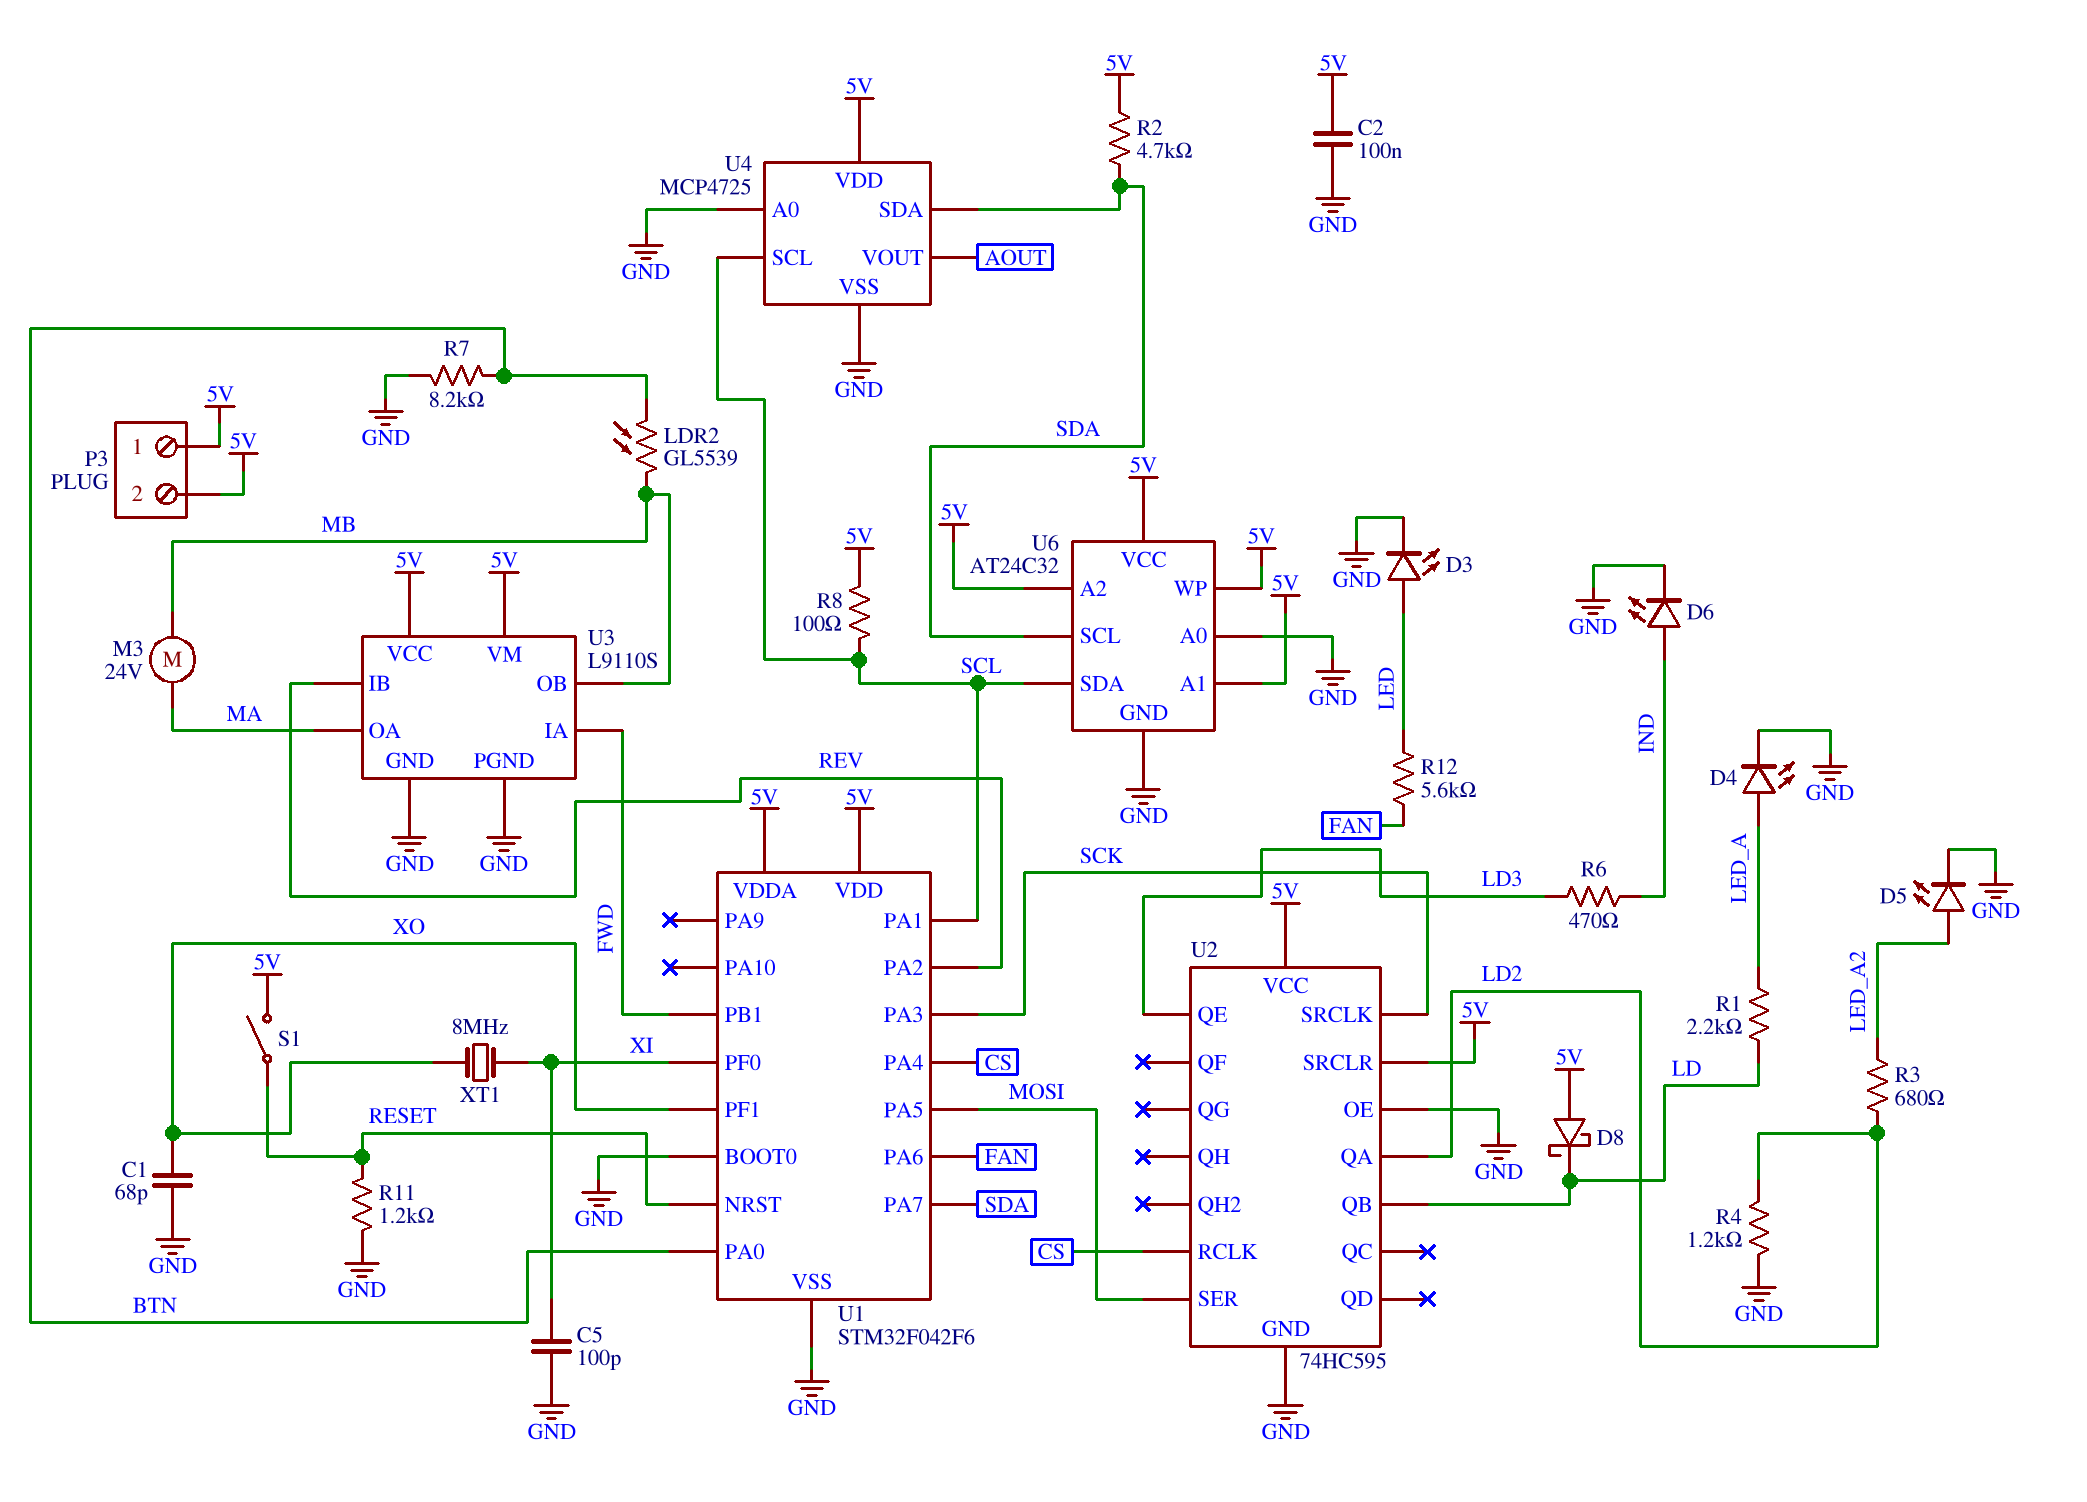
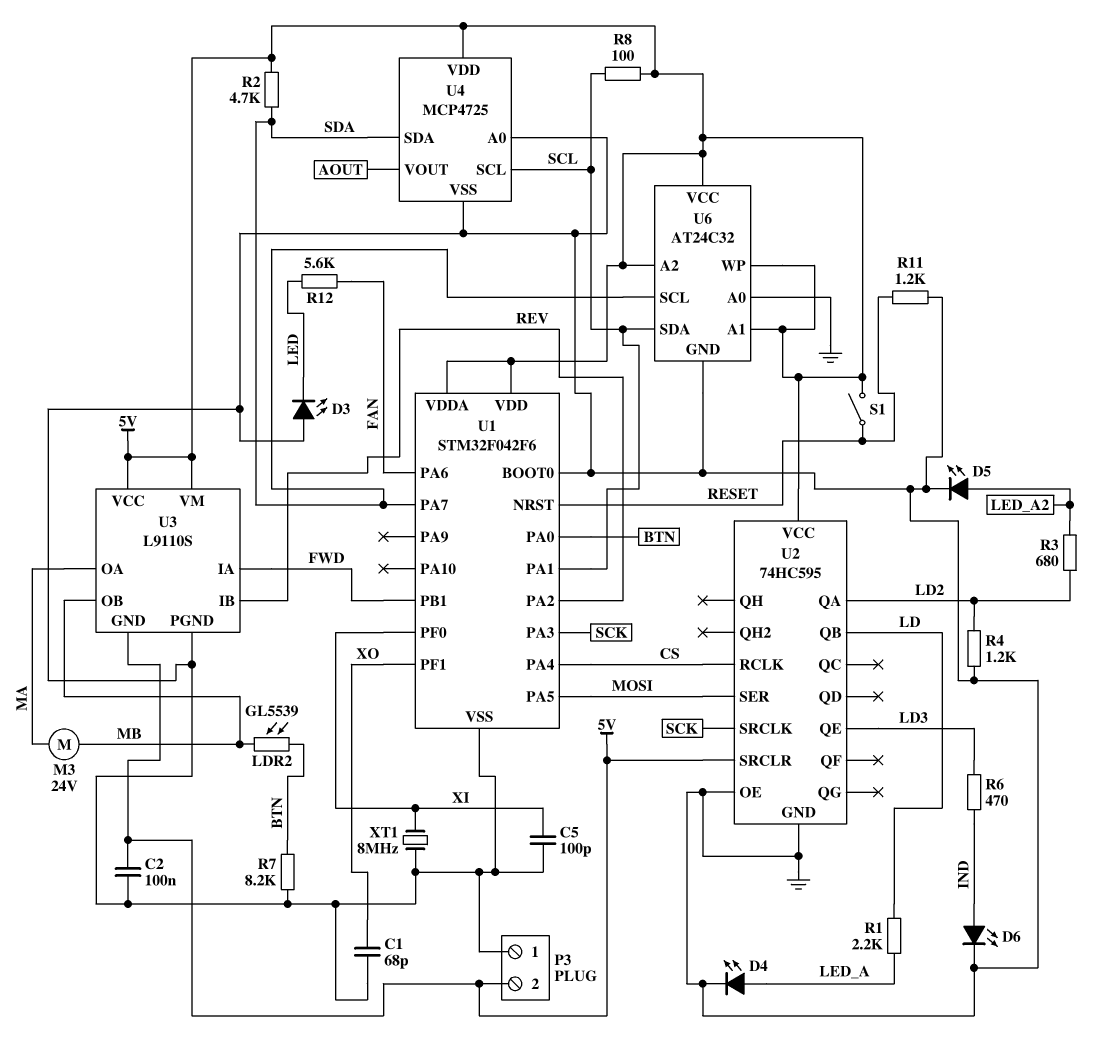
D3: LED (A LED, K GND) -> LED (A GND, K LED)
D8: schottky (A 5V, K LD) -> none
P3 pin 1: 5V -> GND
U3 pin GND: GND -> 5V
XT1: 8MHz (XI, XO) -> 8MHz (GND, XI)

